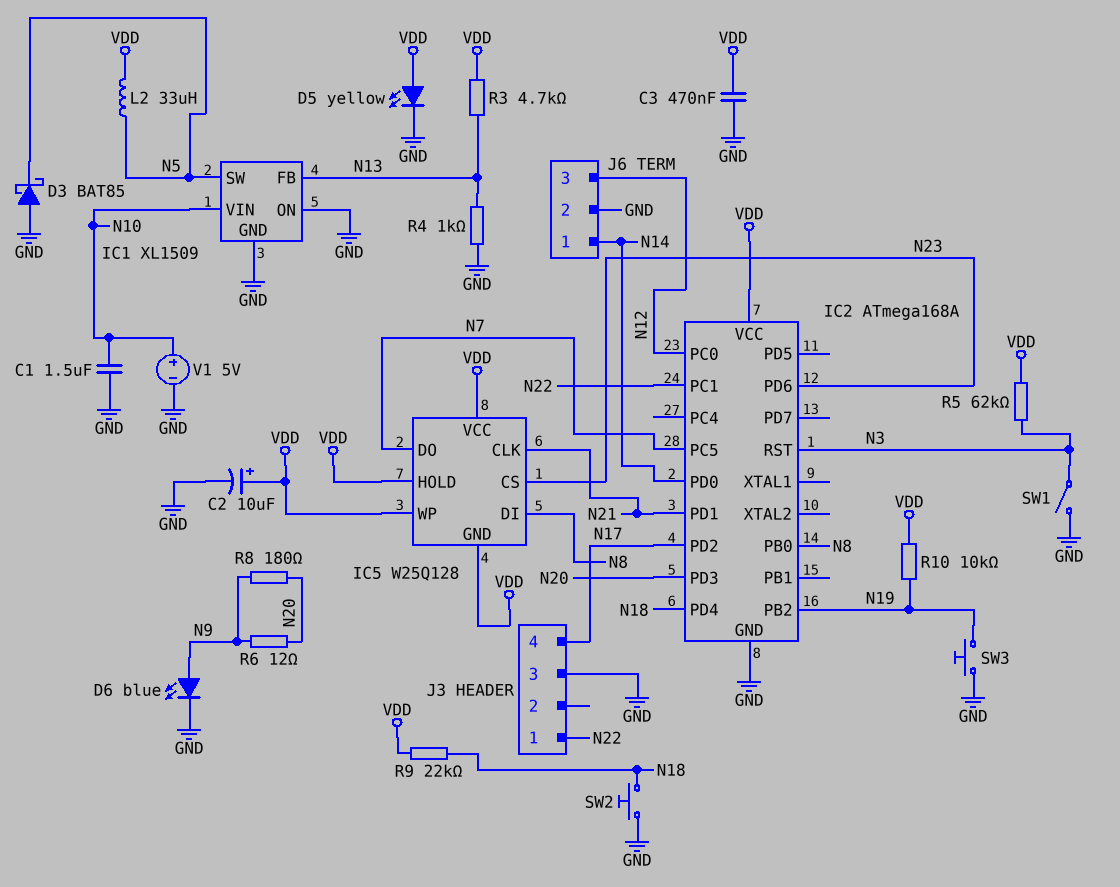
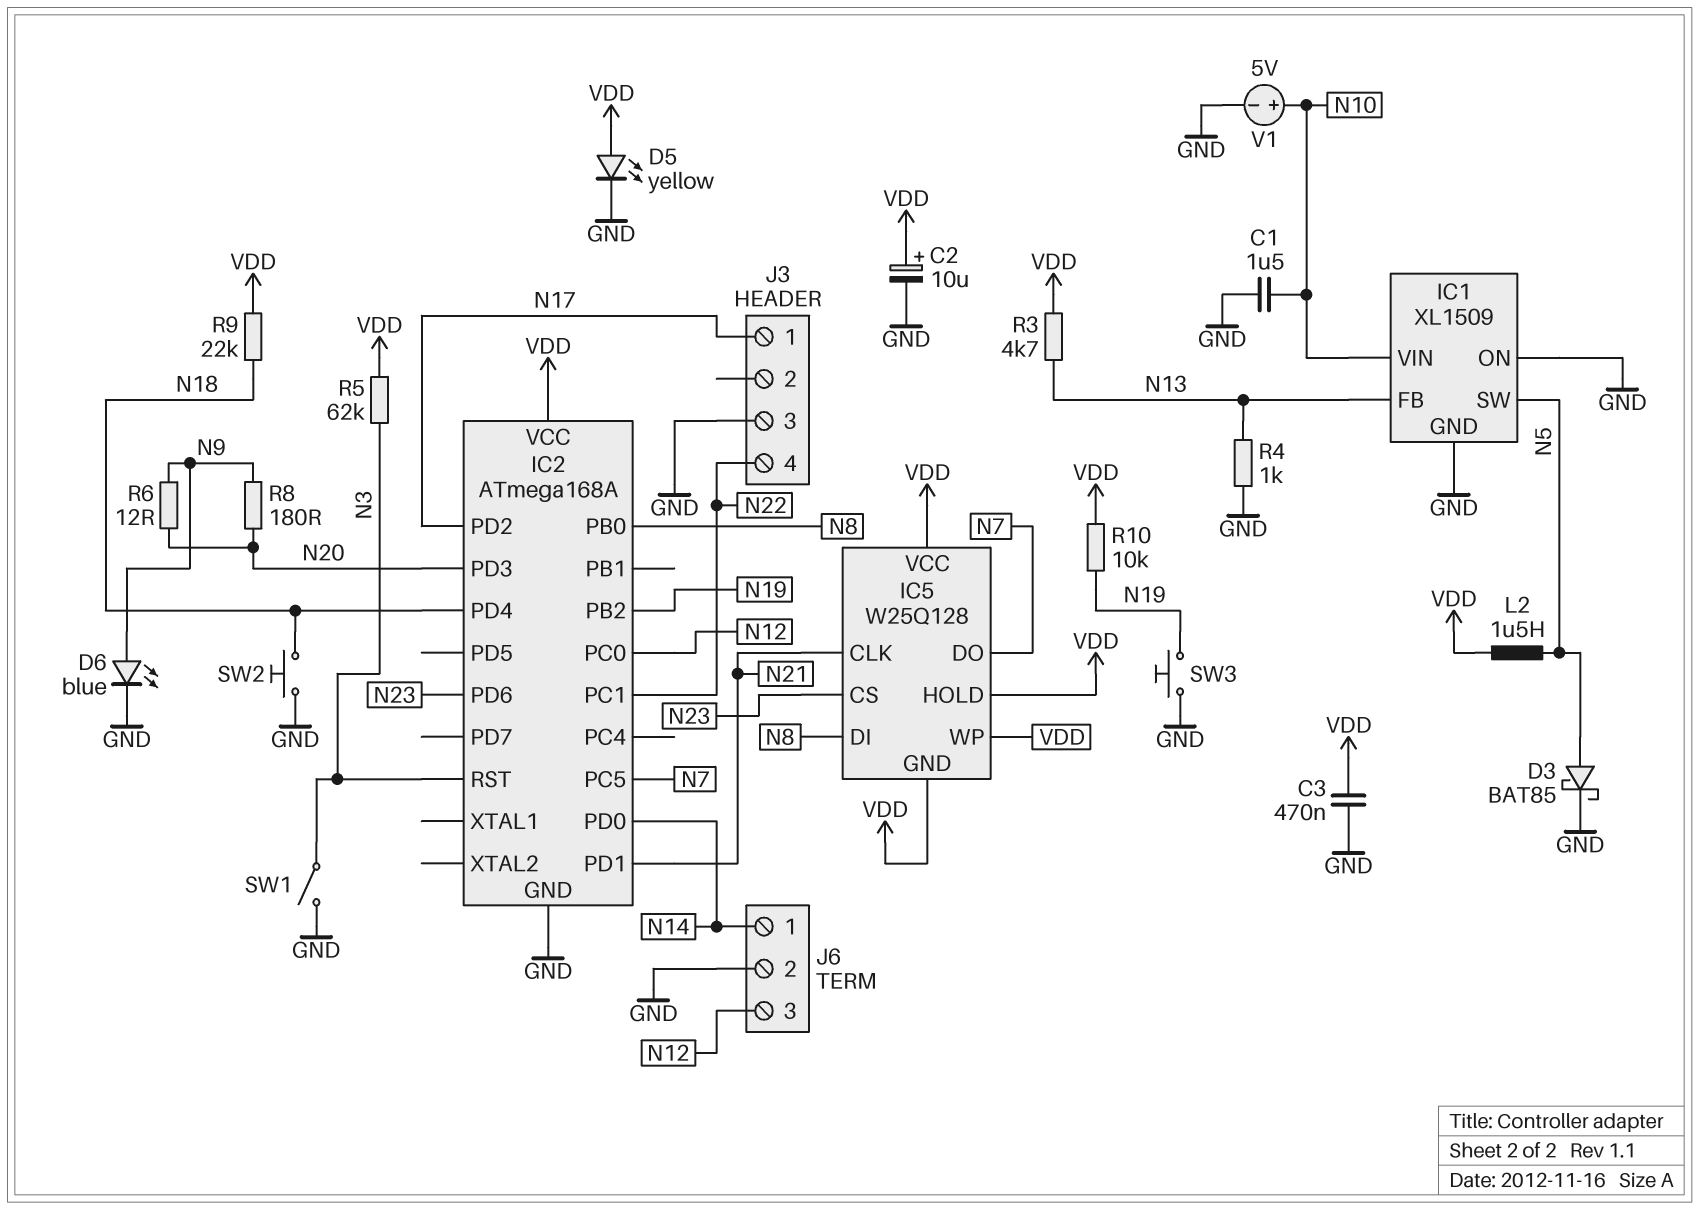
D3: schottky BAT85 (A GND, K N5) -> schottky BAT85 (A N5, K GND)
J3 pin 1: N22 -> N17
J3 pin 4: N17 -> N22
L2: 33uH (N5, VDD) -> 1.5uH (N5, VDD)

